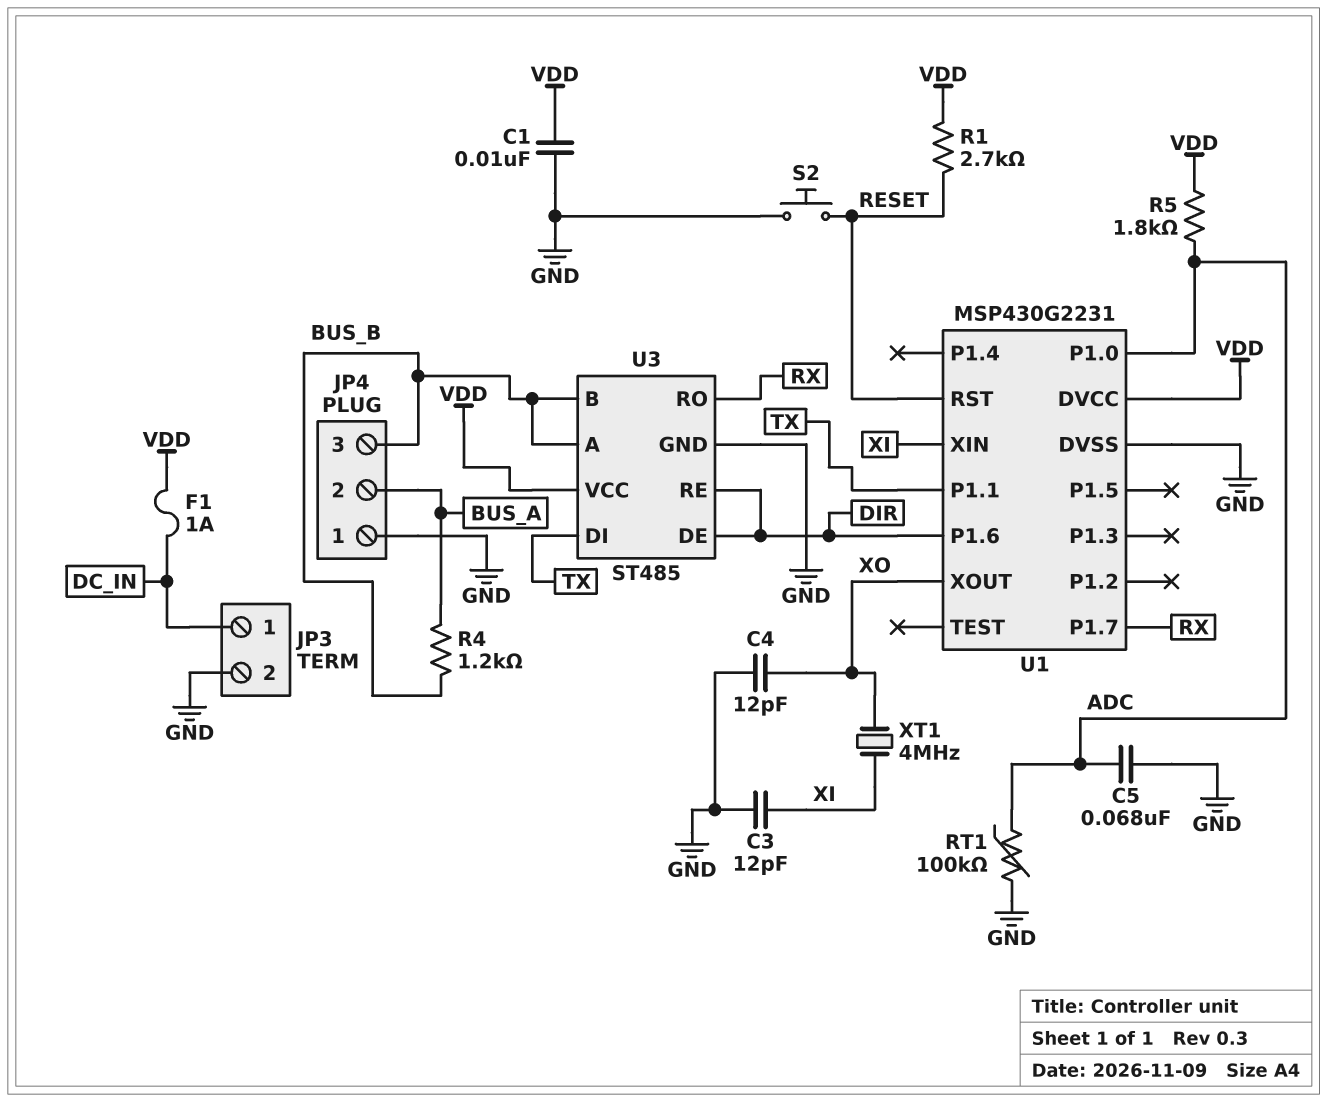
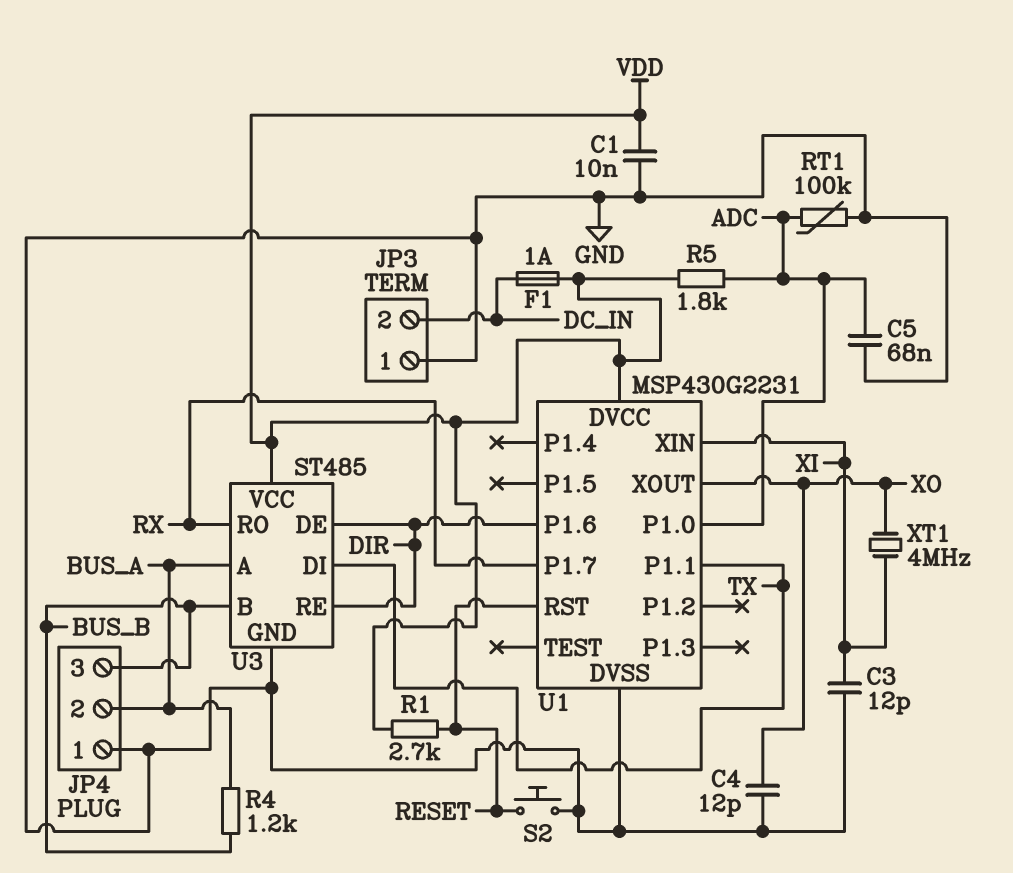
JP3 pin 1: DC_IN -> GND
JP3 pin 2: GND -> DC_IN
U3 pin A: BUS_B -> BUS_A

